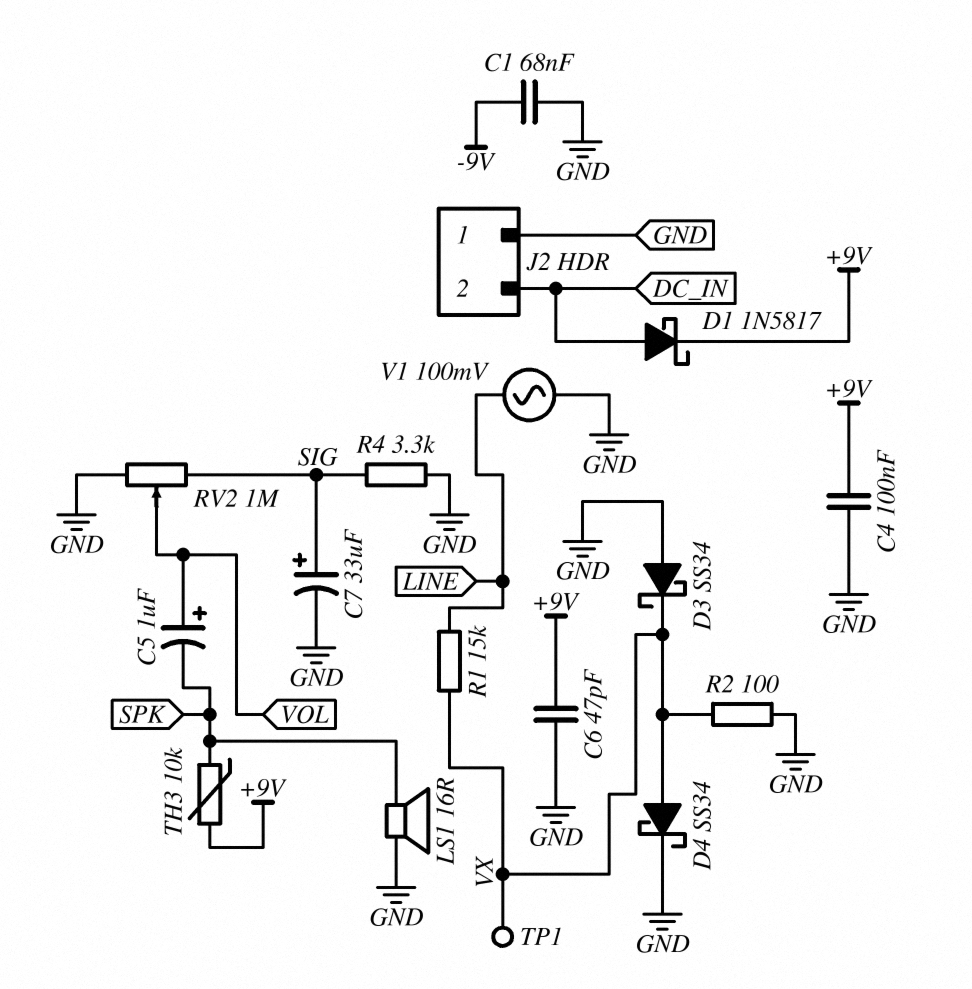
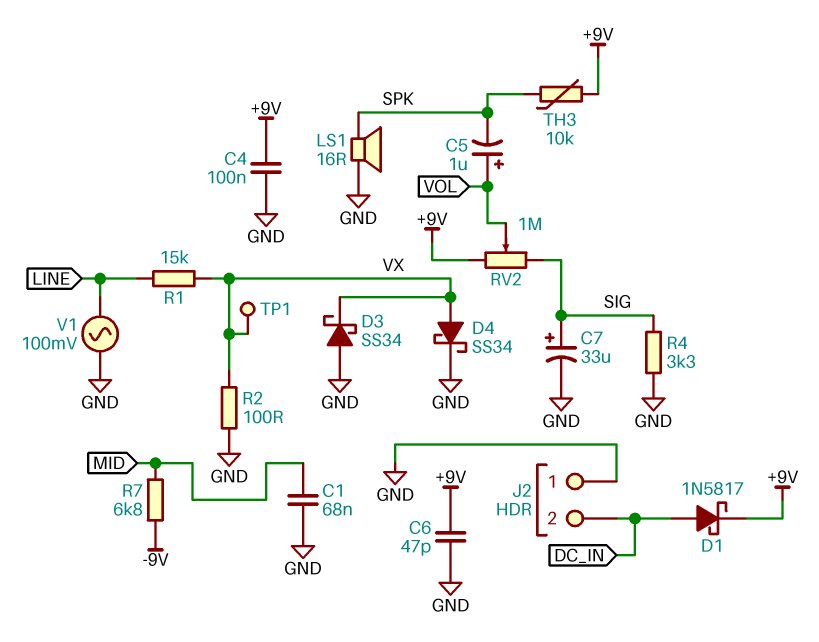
C1: 68nF (-9V, GND) -> 68nF (GND, MID)
R7: none -> 6.8k (-9V, MID)
RV2: 1M (GND, SIG, wiper VOL) -> 1M (+9V, SIG, wiper VOL)

